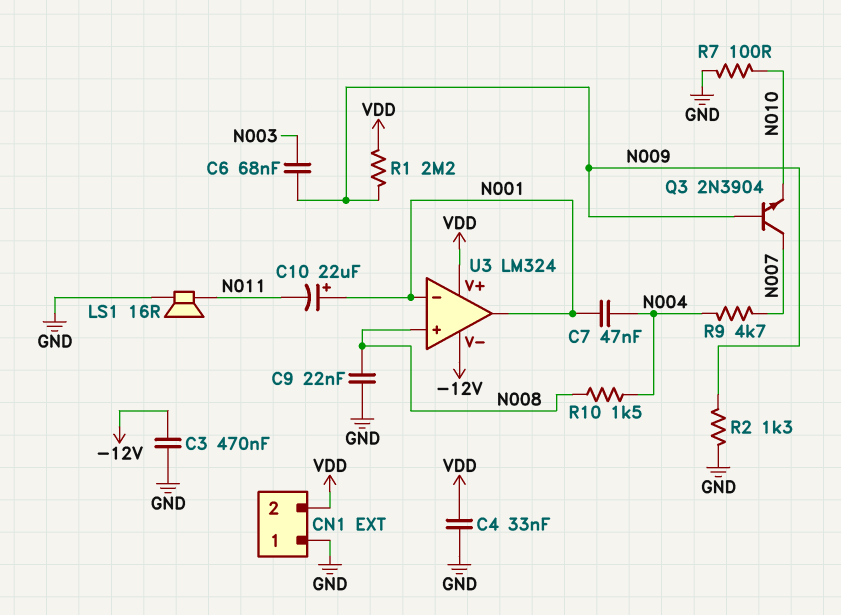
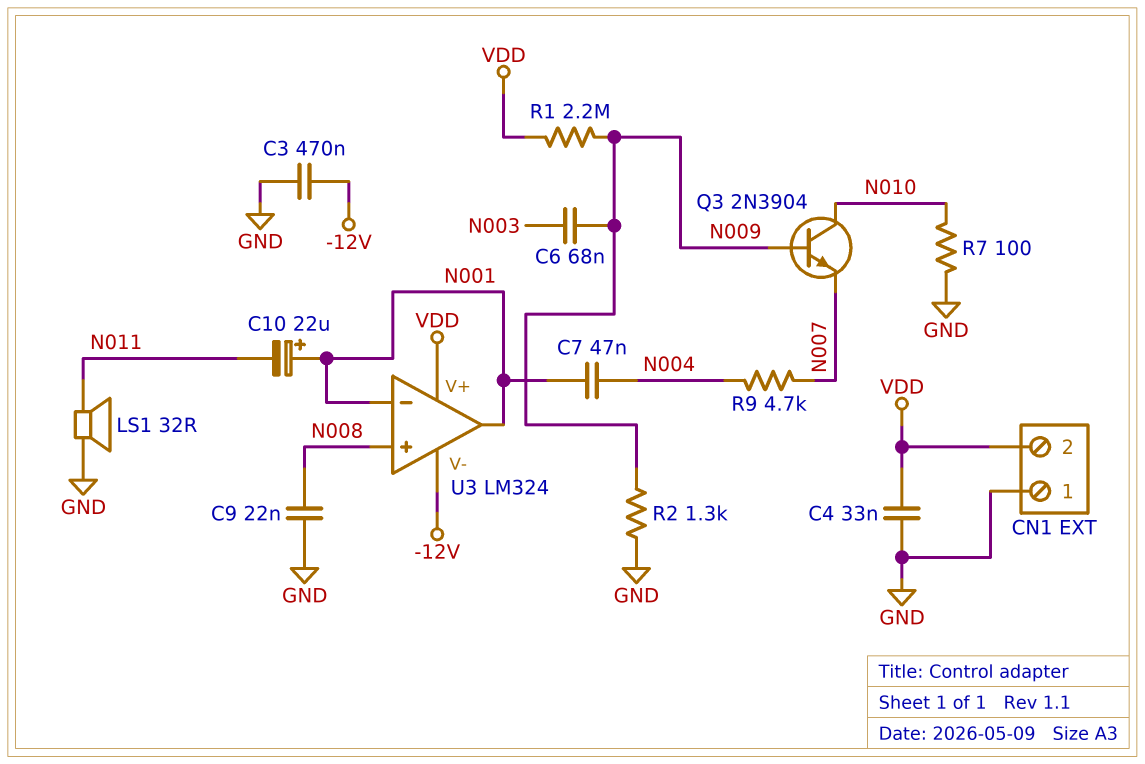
LS1: speaker 16R (GND, N011) -> speaker 32R (GND, N011)
Q3: NPN 2N3904 (B N009, C N007, E N010) -> NPN 2N3904 (B N009, C N010, E N007)
R10: 1.5k (N004, N008) -> none

